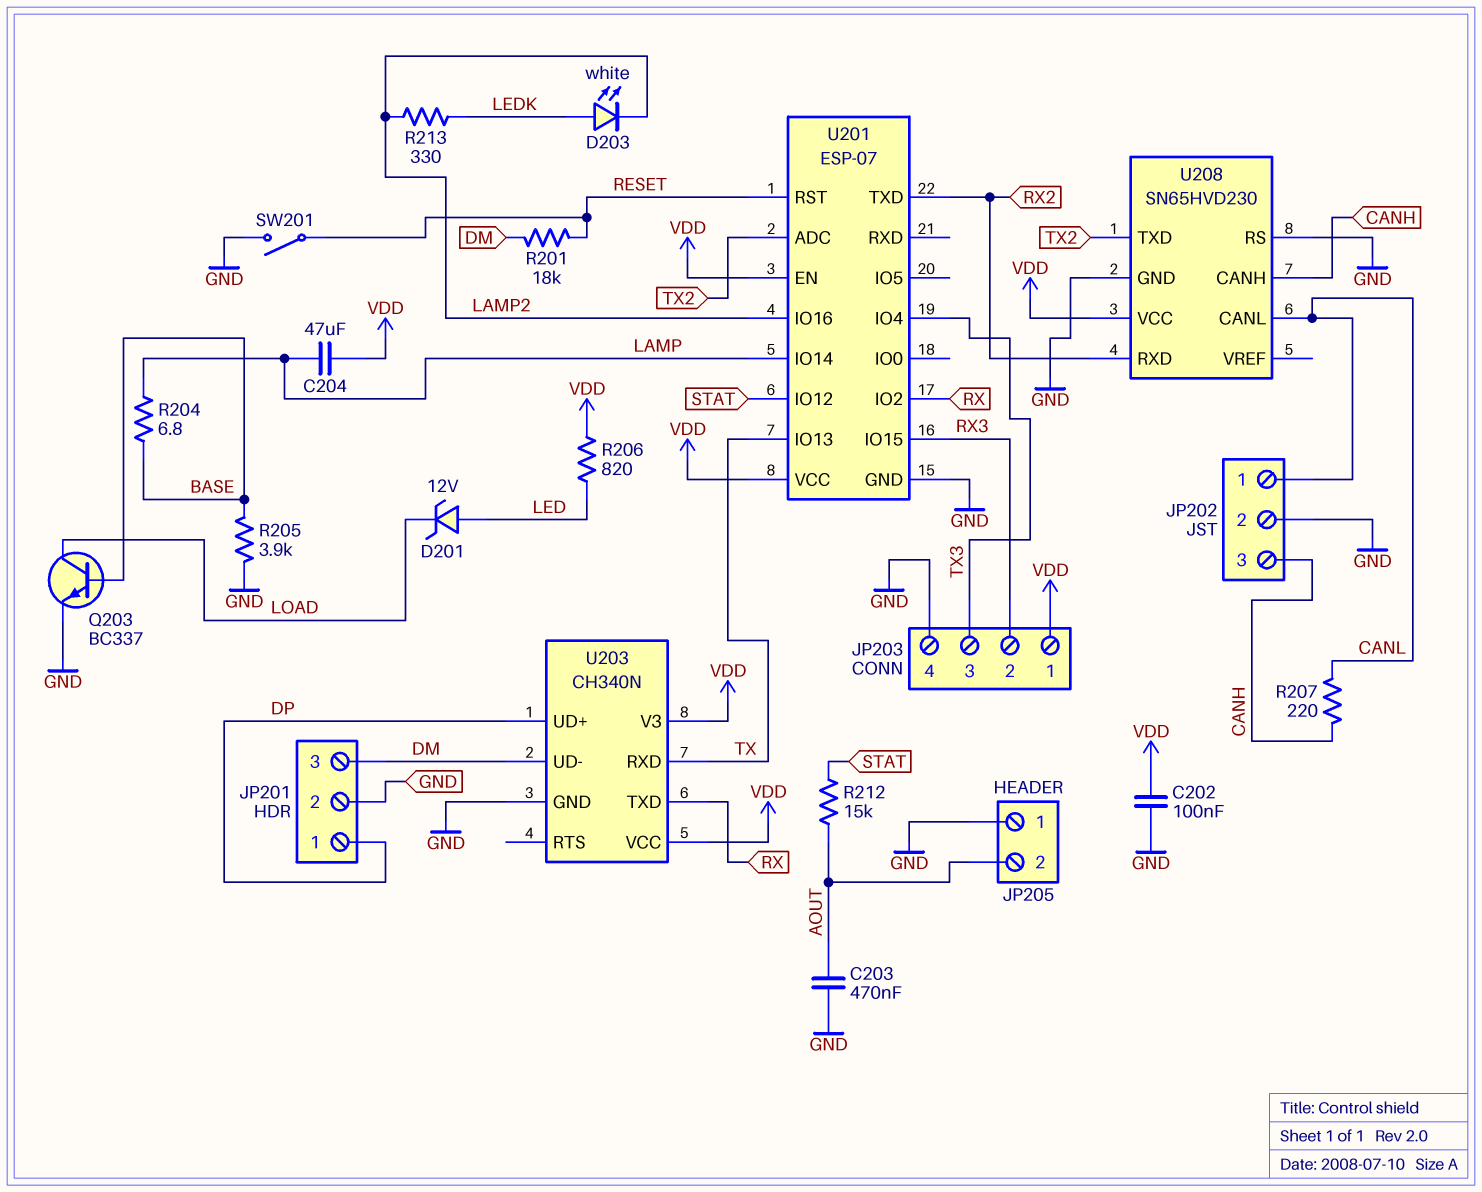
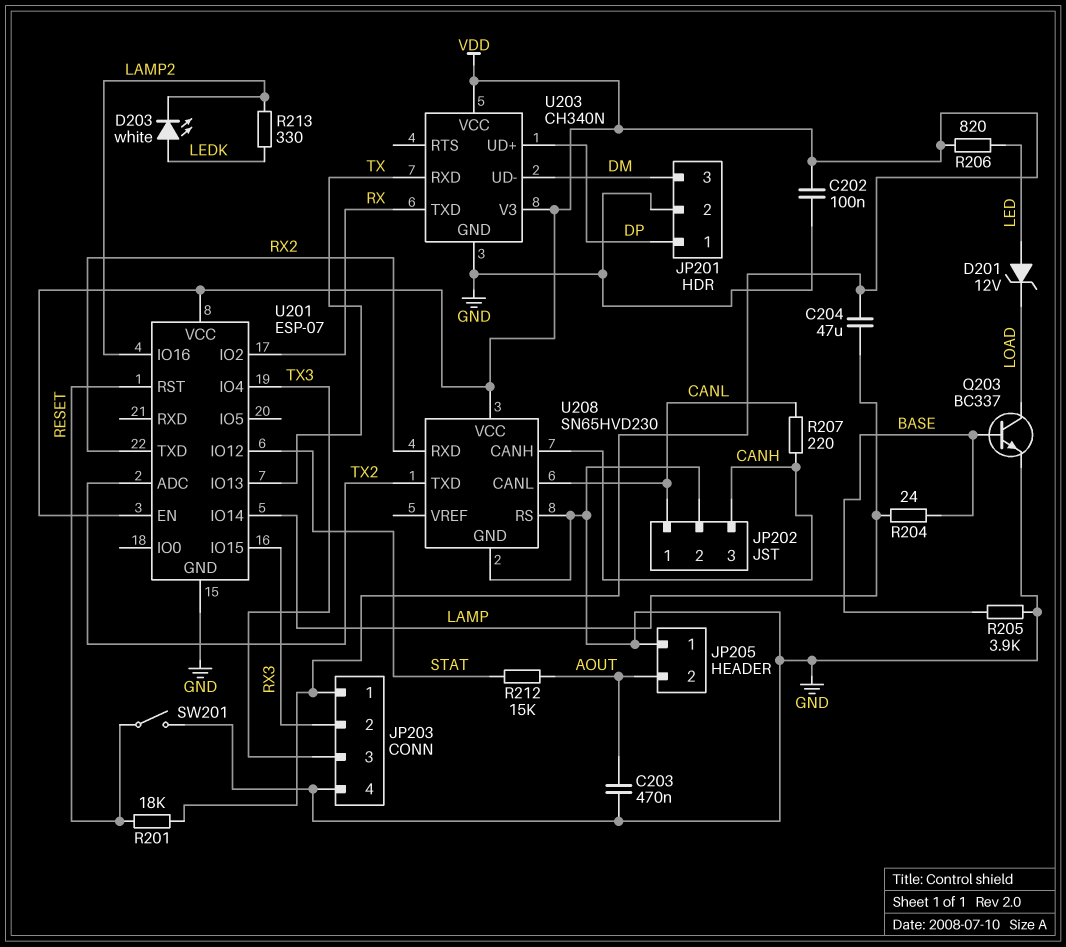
R201: 18k (DM, RESET) -> 18k (RESET, VDD)
R204: 6.8 (BASE, LAMP) -> 24 (BASE, LAMP)

